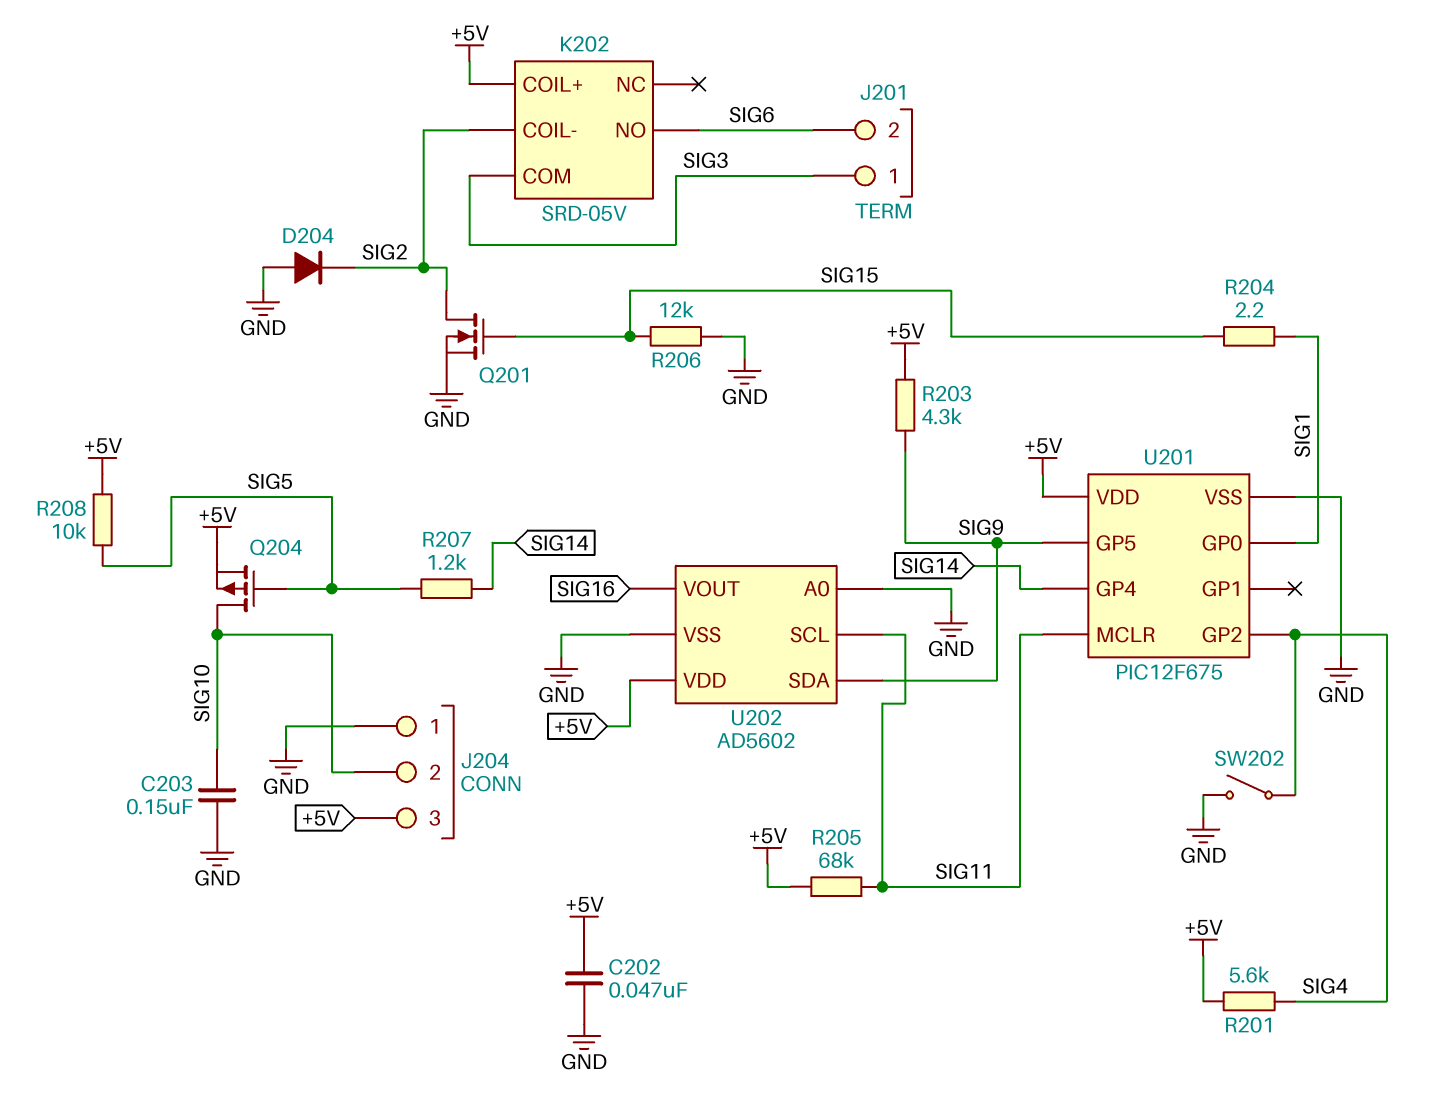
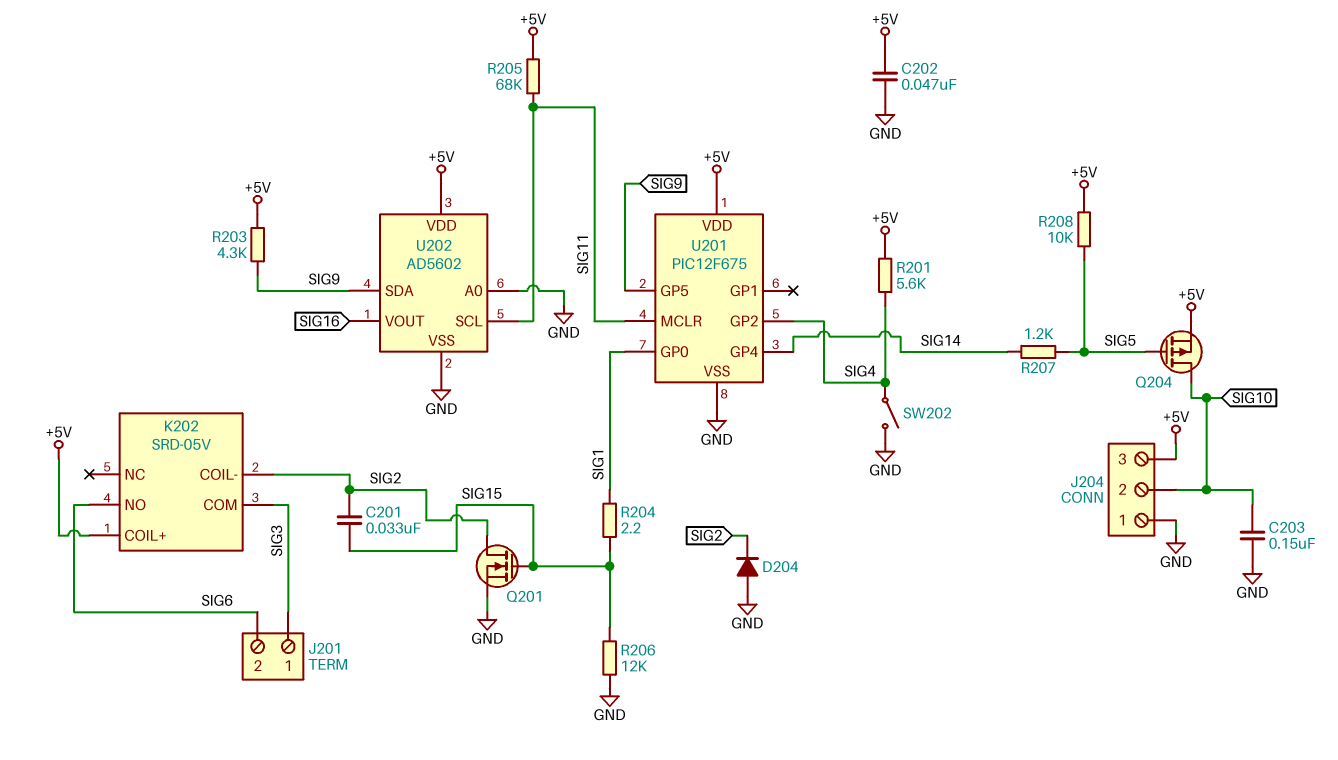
C201: none -> 33nF (SIG2, SIG15)

